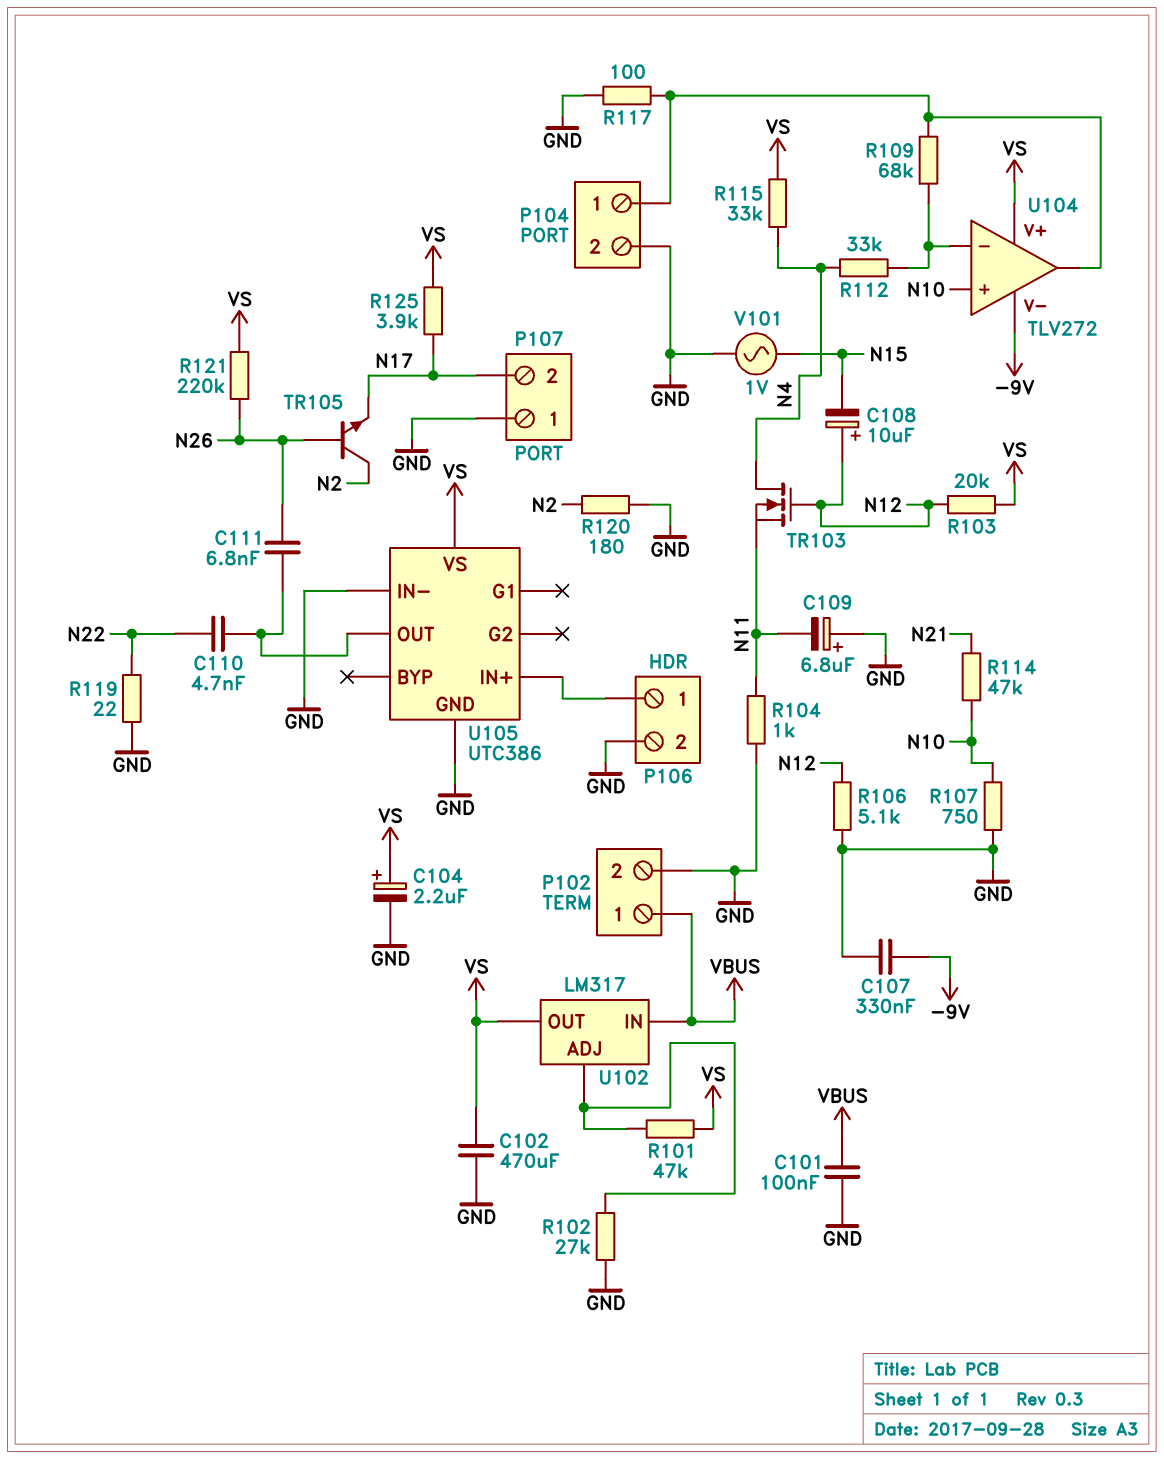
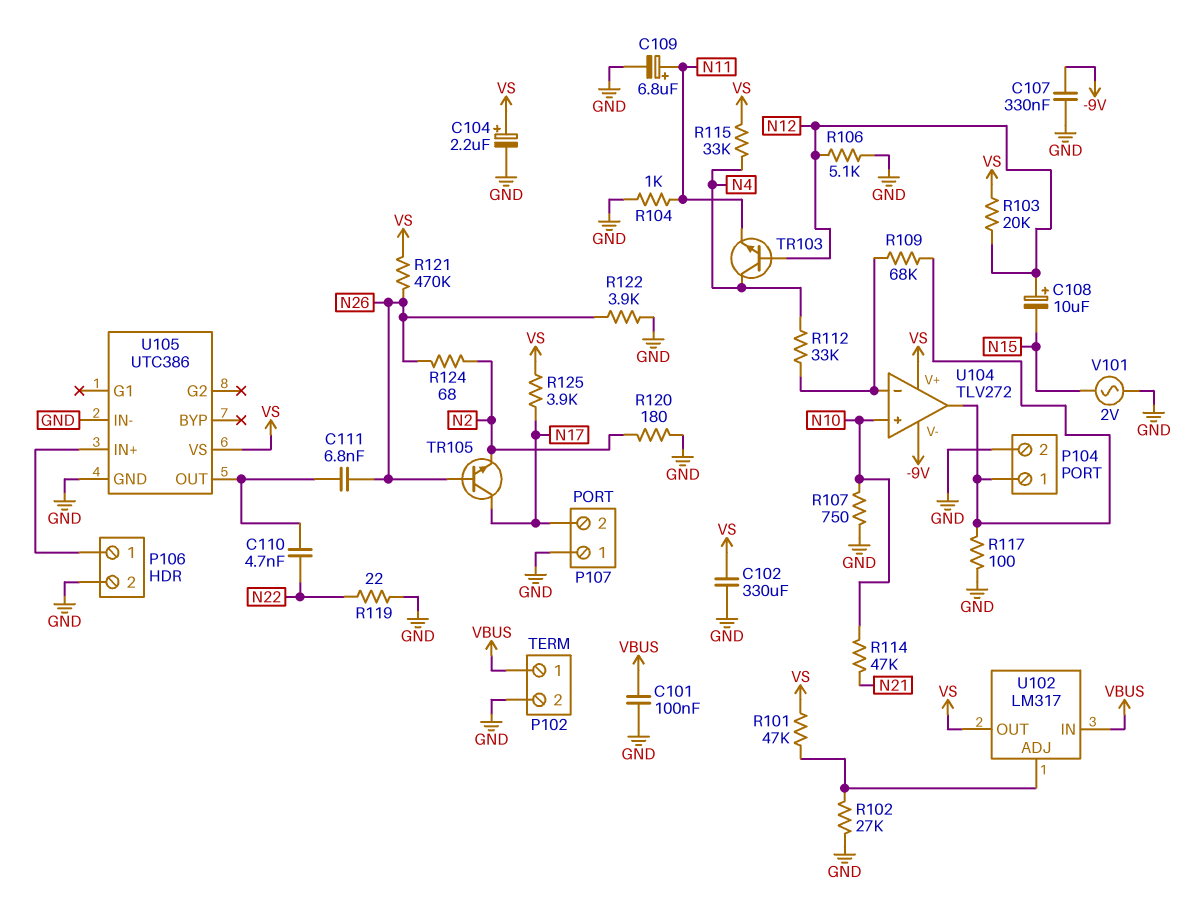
C102: 470uF (GND, VS) -> 330uF (GND, VS)
C109: 6.8uF (plus GND, minus N11) -> 6.8uF (plus N11, minus GND)
R121: 220k (N26, VS) -> 470k (N26, VS)
R122: none -> 3.9k (GND, N26)
R124: none -> 68 (N2, N26)
TR103: NMOS (G N12, D N4, S N11) -> NPN (B N12, C N4, E N11)
TR105: NPN (B N26, C N2, E N17) -> NPN (B N26, C N17, E N2)
V101: AC 1V (GND, N15) -> AC 2V (GND, N15)

